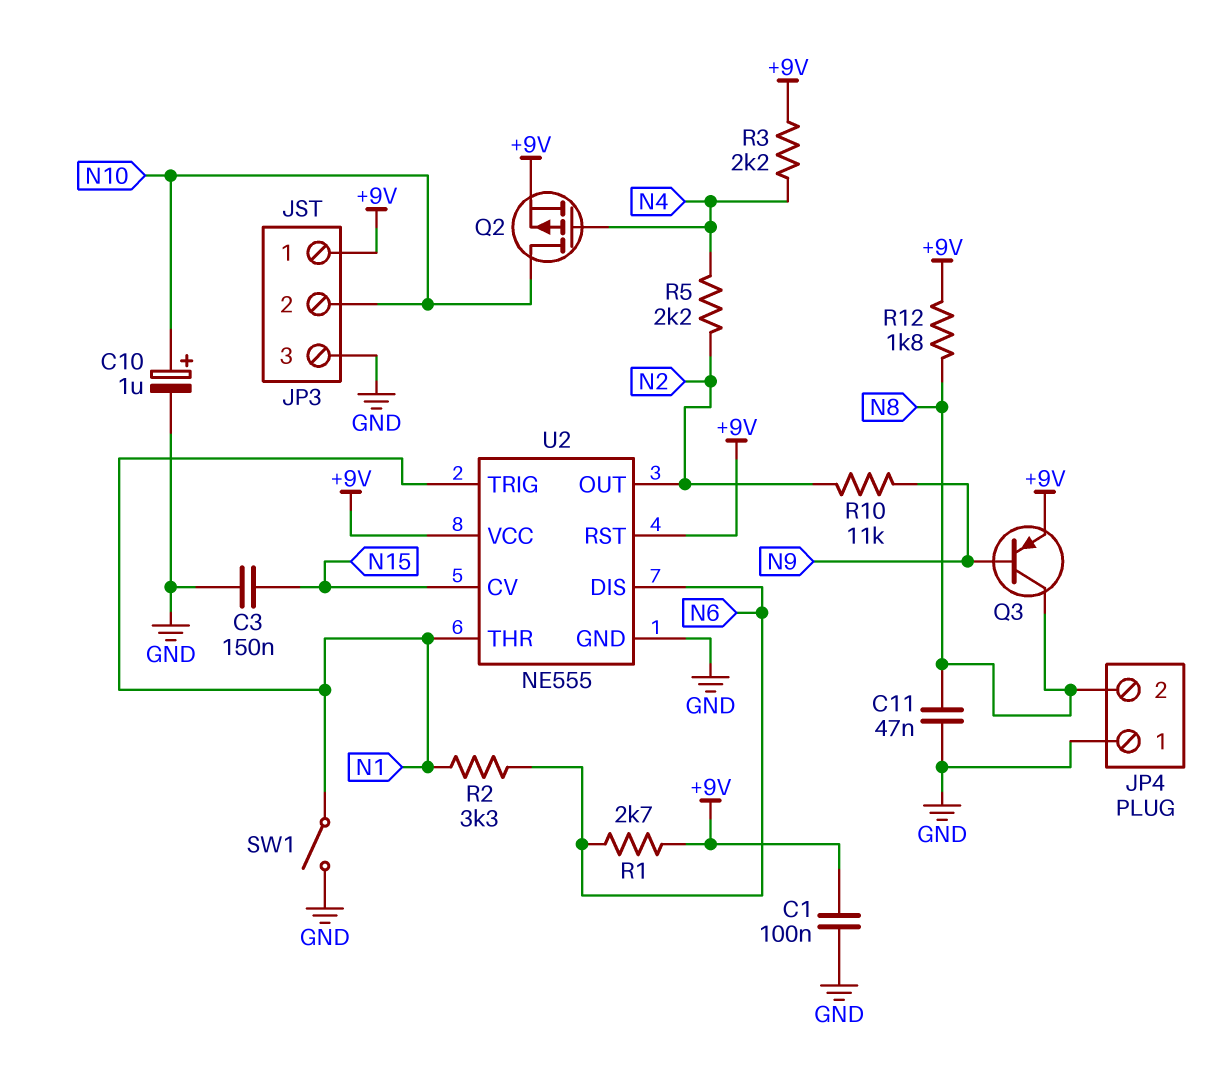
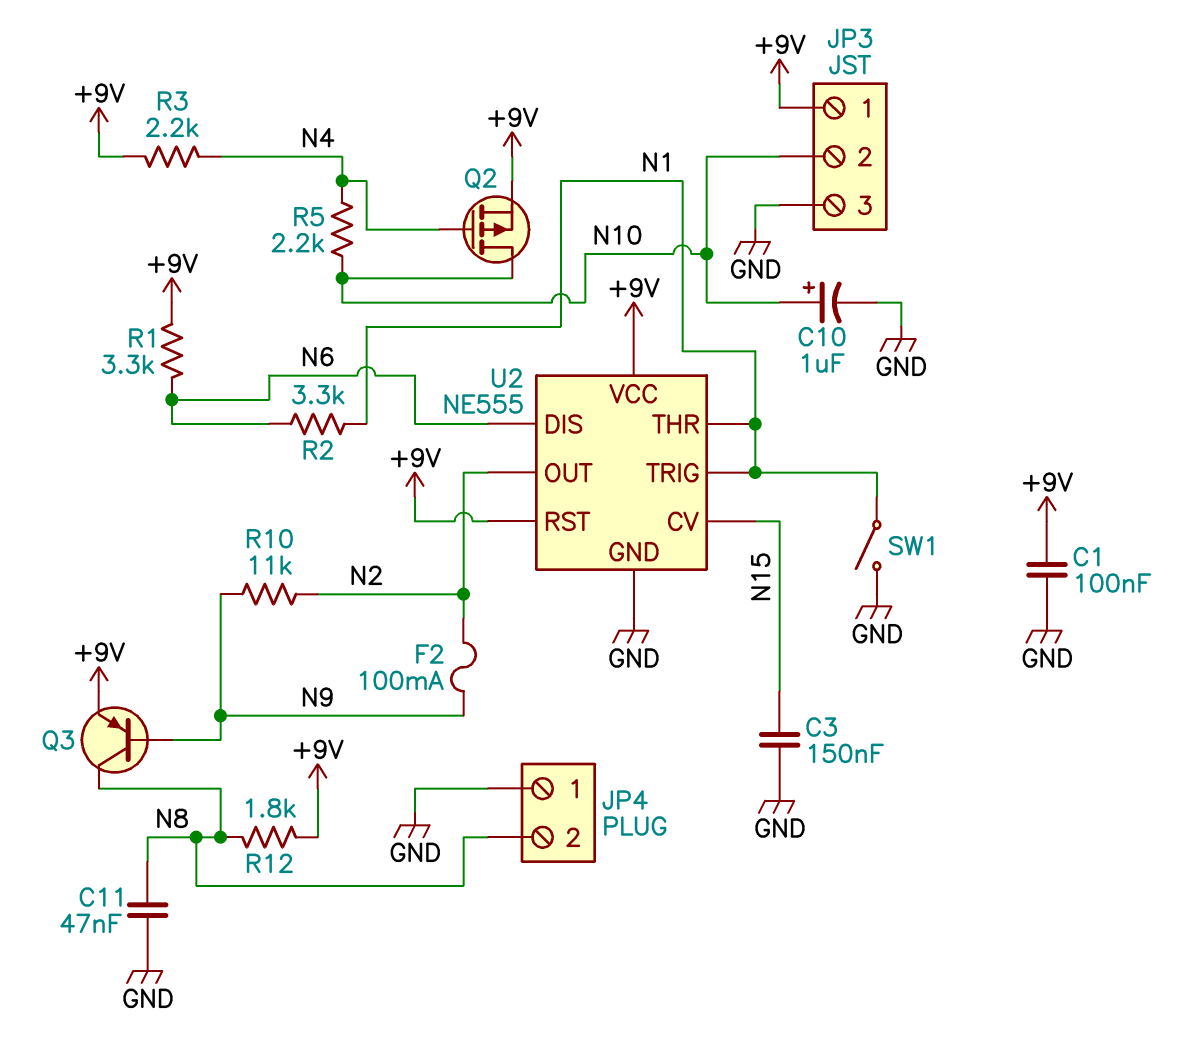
F2: none -> 100mA (N2, N9)
R1: 2.7k (+9V, N6) -> 3.3k (+9V, N6)
R5: 2.2k (N2, N4) -> 2.2k (N4, N10)

